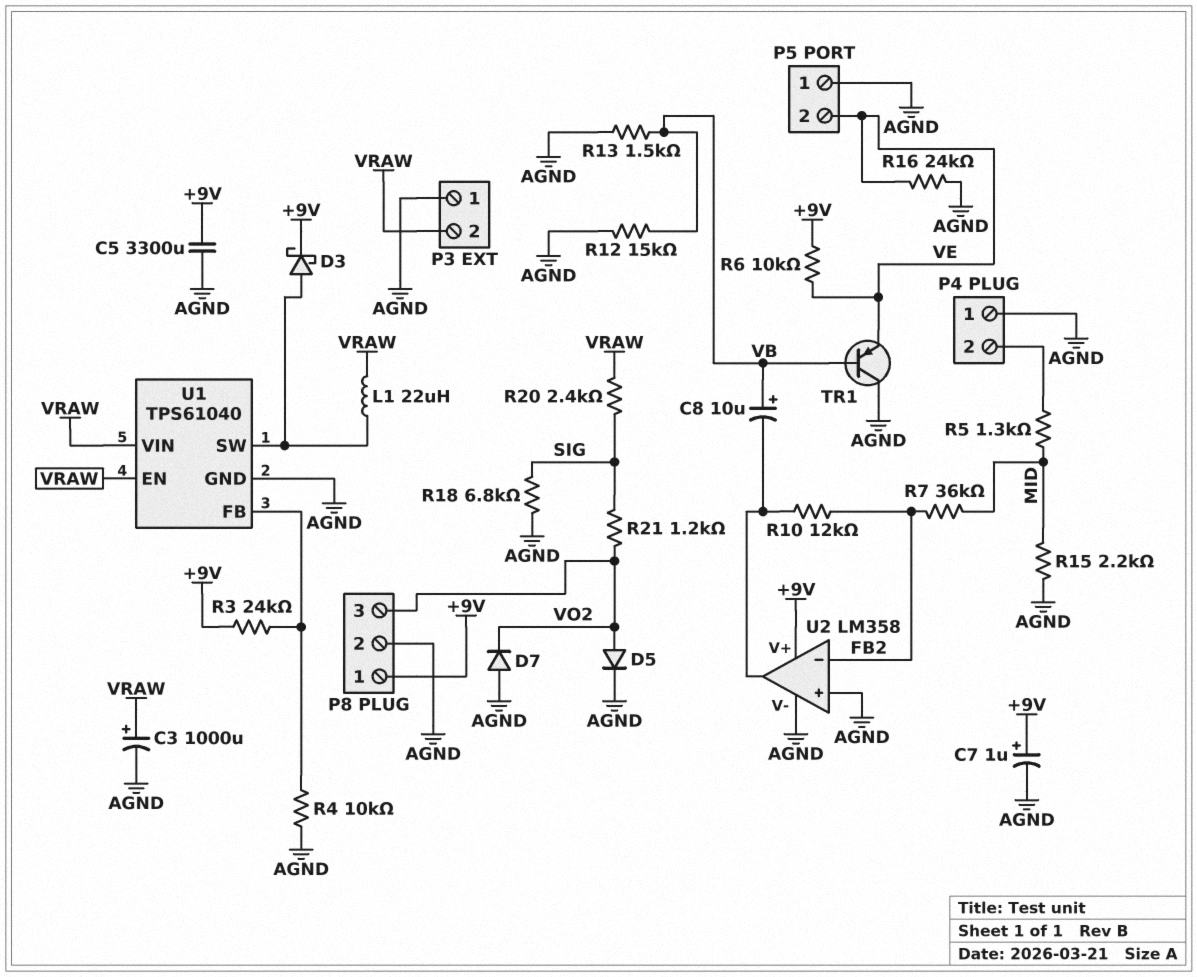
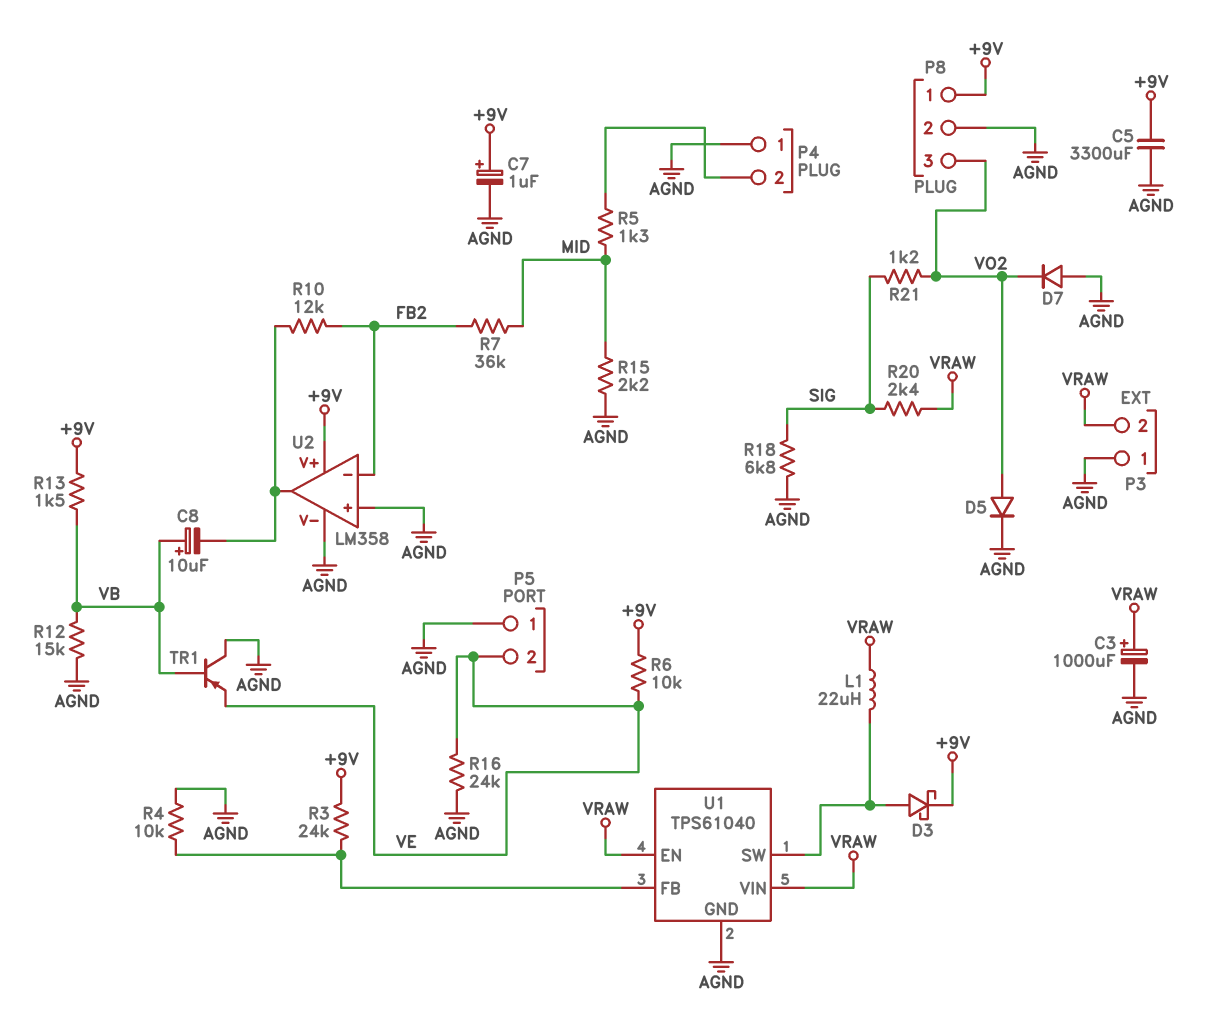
R13: 1.5k (AGND, VB) -> 1.5k (+9V, VB)

